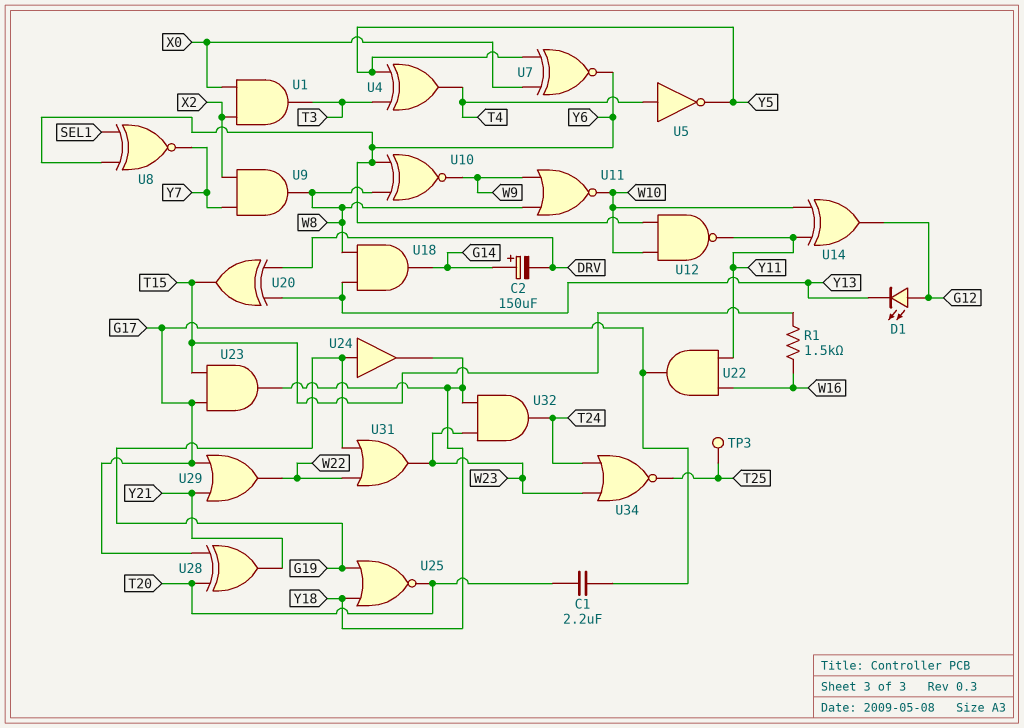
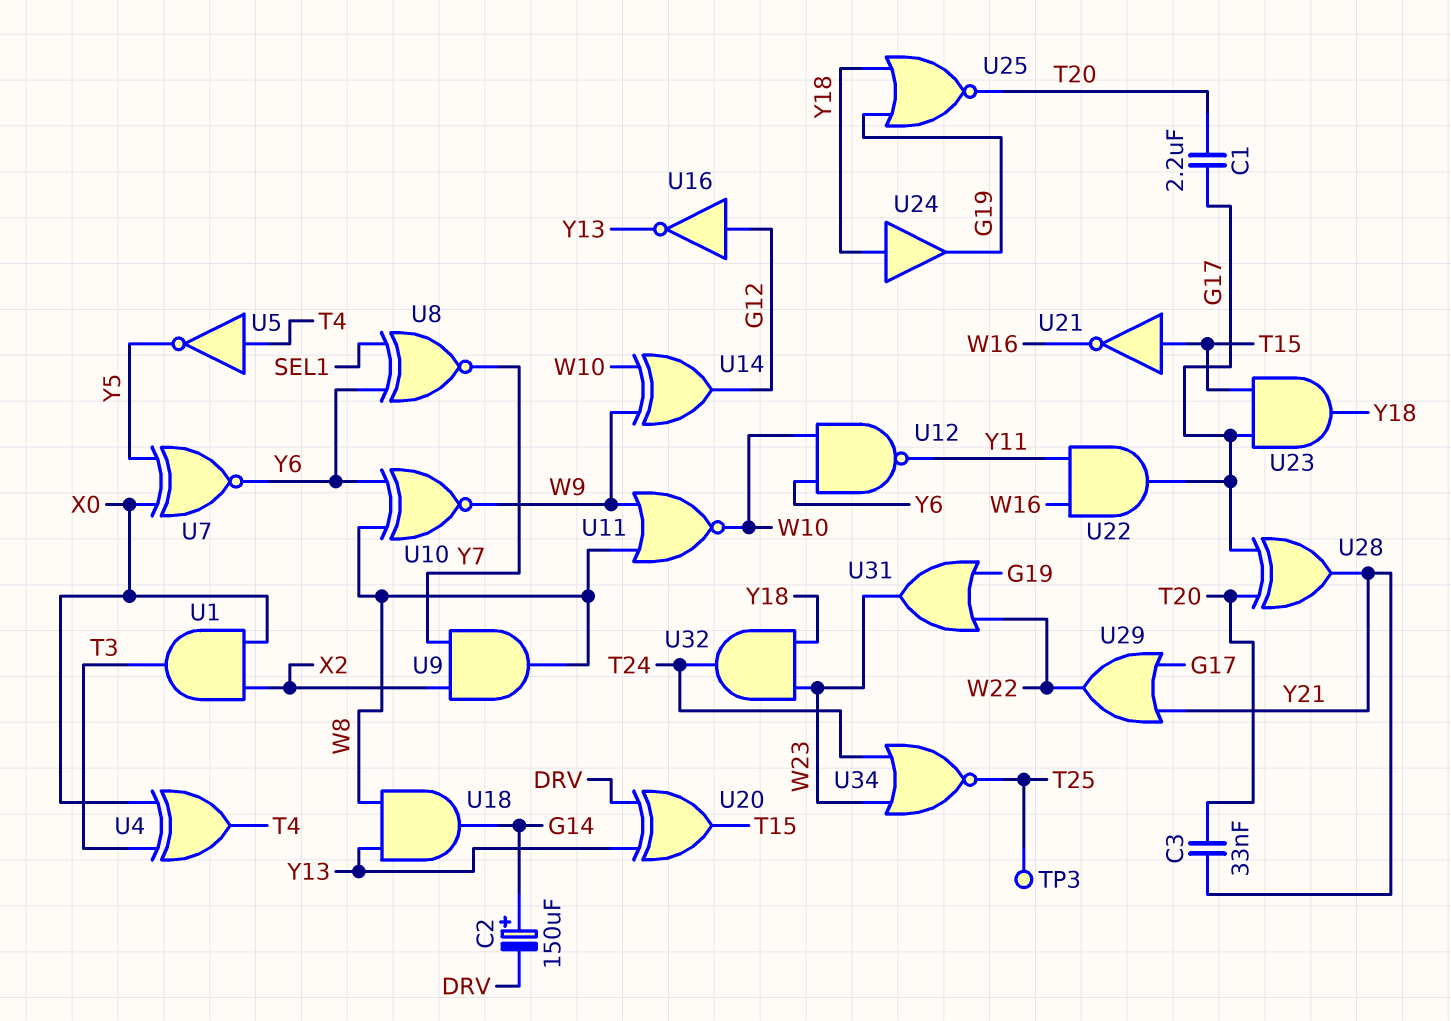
C3: none -> 33nF (T20, Y21)
D1: LED (A G12, K Y13) -> none
R1: 1.5k (T15, W16) -> none
U4: XOR (in T3, in Y5, out T4) -> XOR (in T3, in X0, out T4)
U14: XOR (in W10, in Y11, out G12) -> XOR (in W9, in W10, out G12)
U16: none -> NOT (in G12, out Y13)
U21: none -> NOT (in T15, out W16)
U24: buffer (in G19, out Y18) -> buffer (in Y18, out G19)

